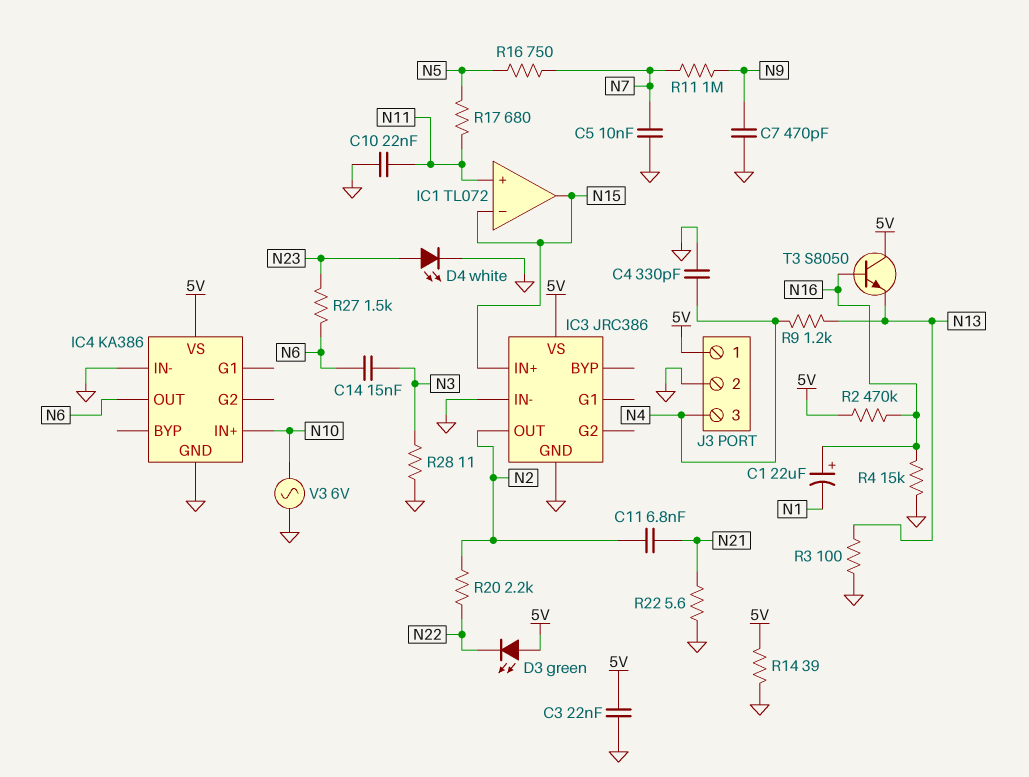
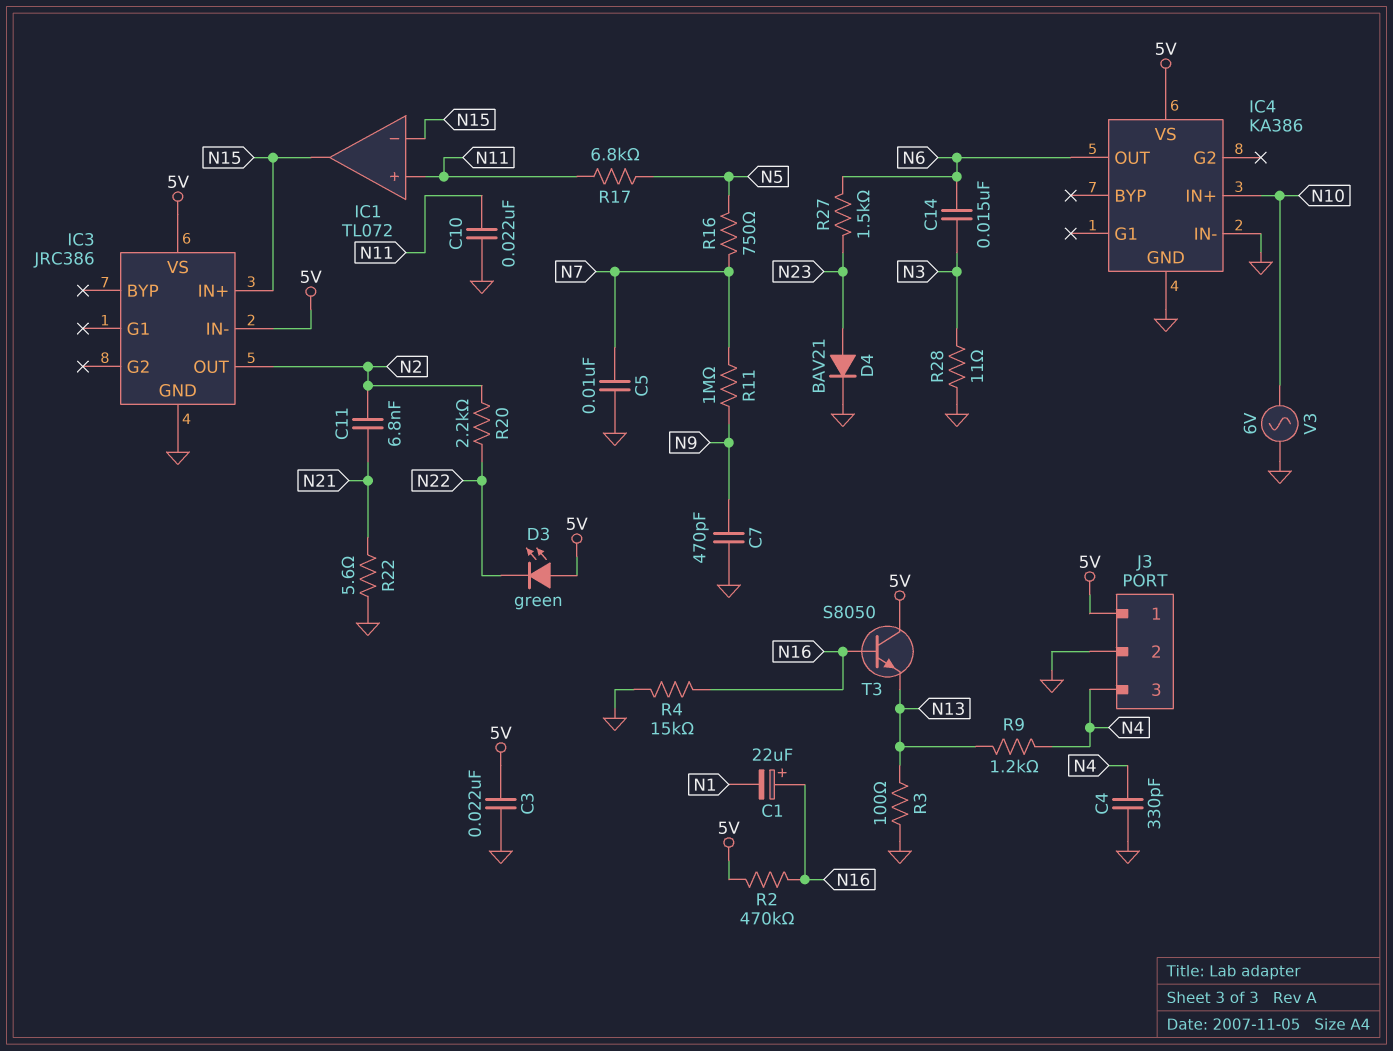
D4: LED white (A N23, K GND) -> diode BAV21 (A N23, K GND)
IC3 pin IN-: GND -> 5V
R14: 39 (5V, GND) -> none
R17: 680 (N5, N11) -> 6.8k (N5, N11)

